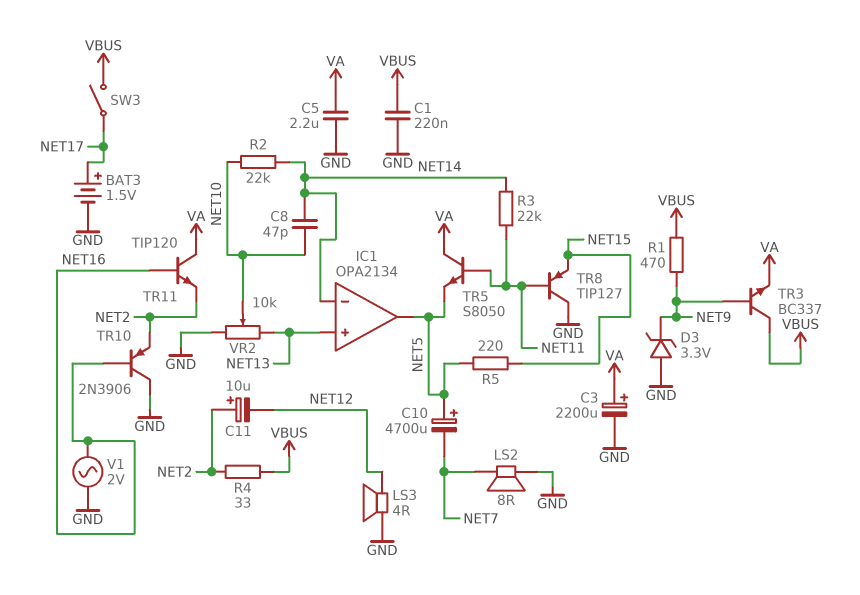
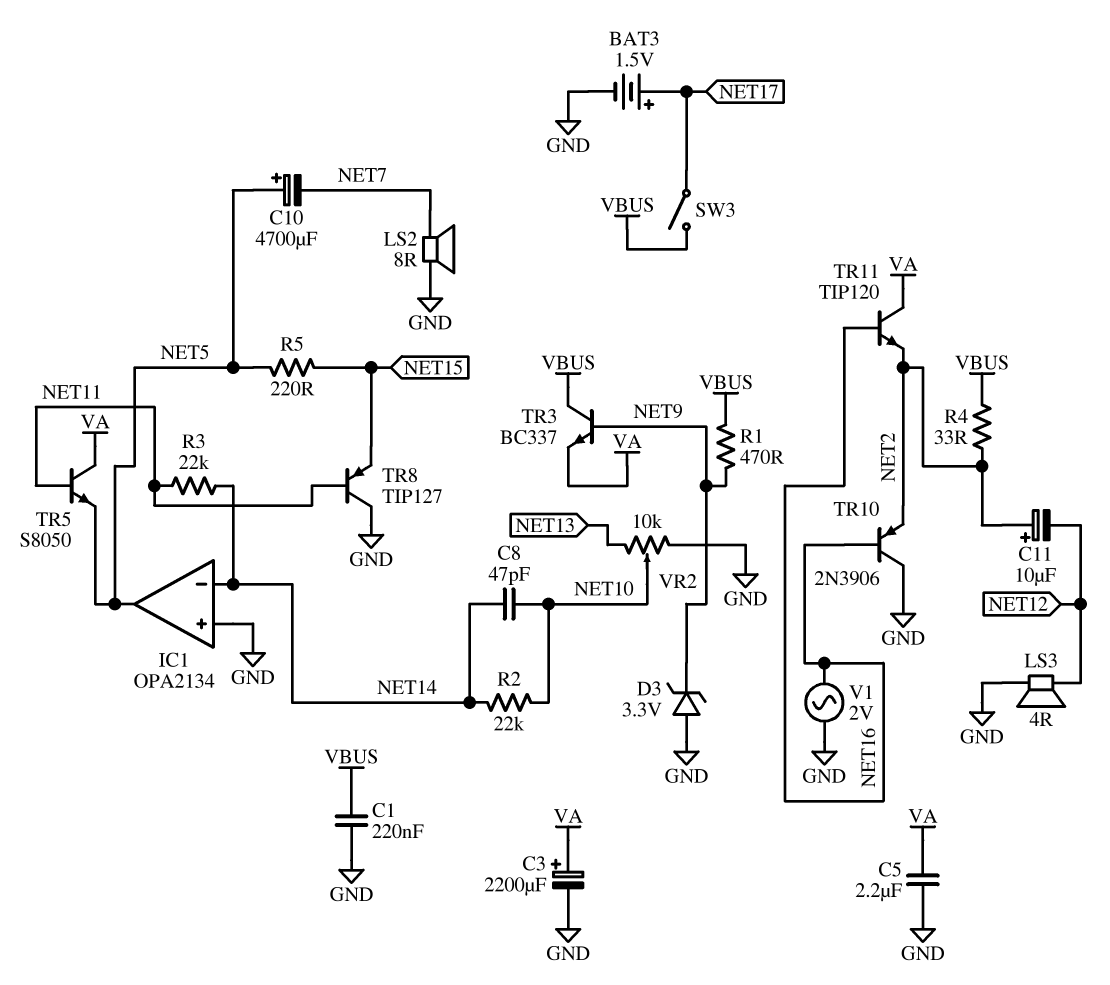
IC1 pin in+: NET13 -> GND

